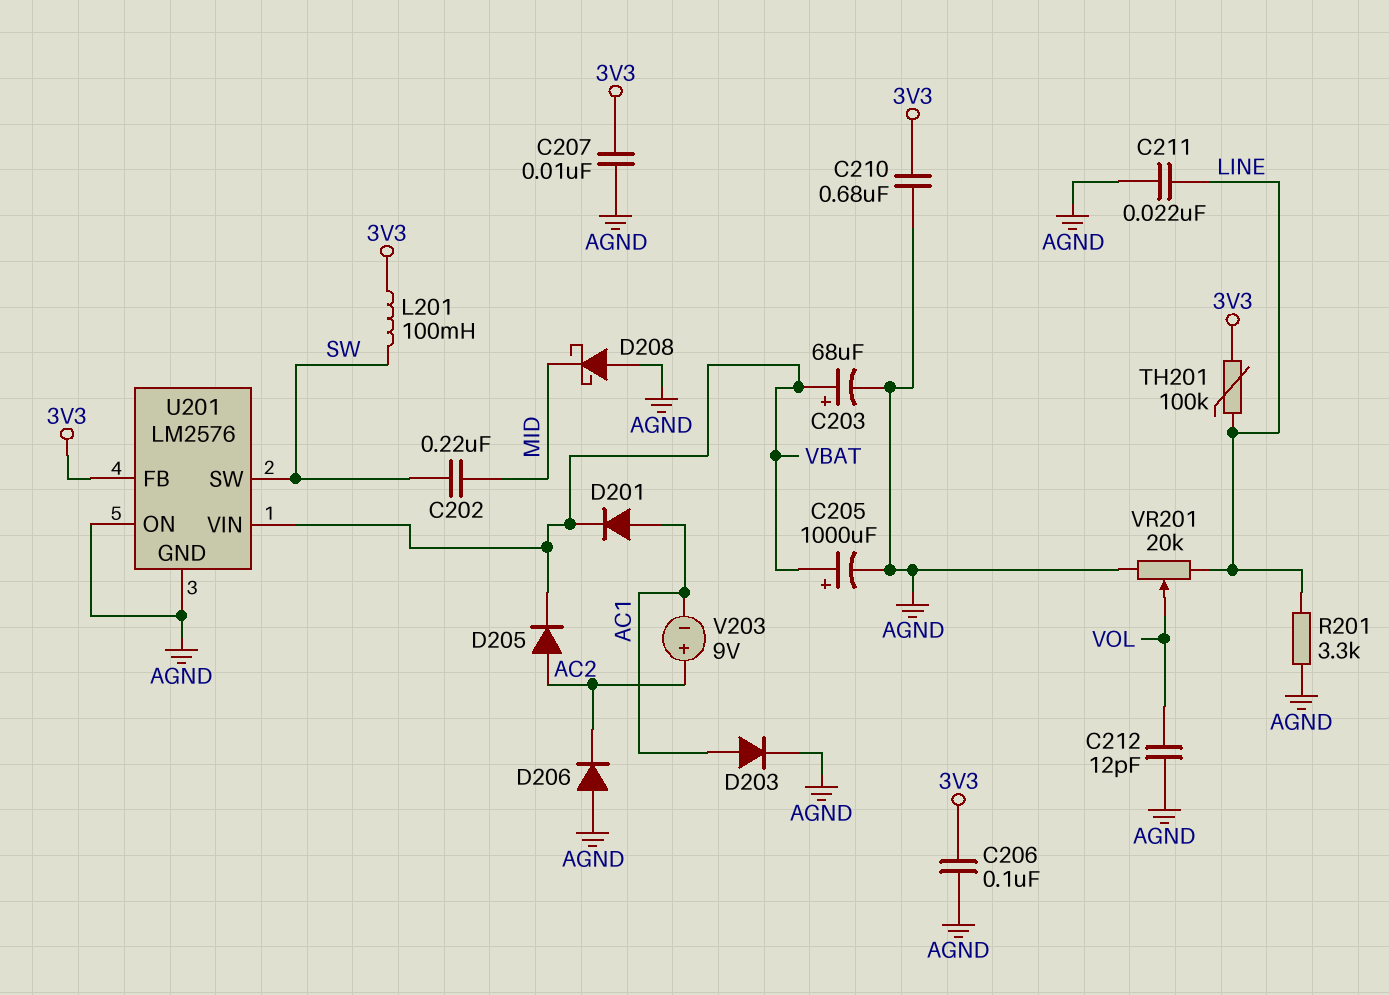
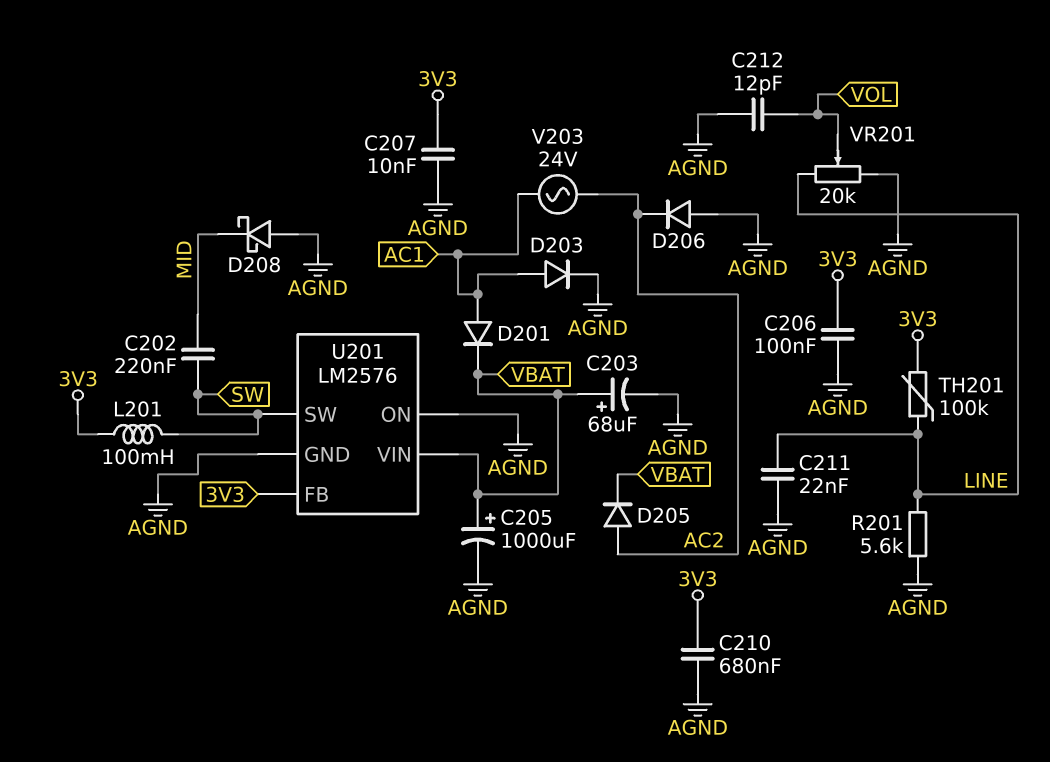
R201: 3.3k (AGND, LINE) -> 5.6k (AGND, LINE)
V203: 9V (plus AC2, minus AC1) -> AC 24V (AC1, AC2)

